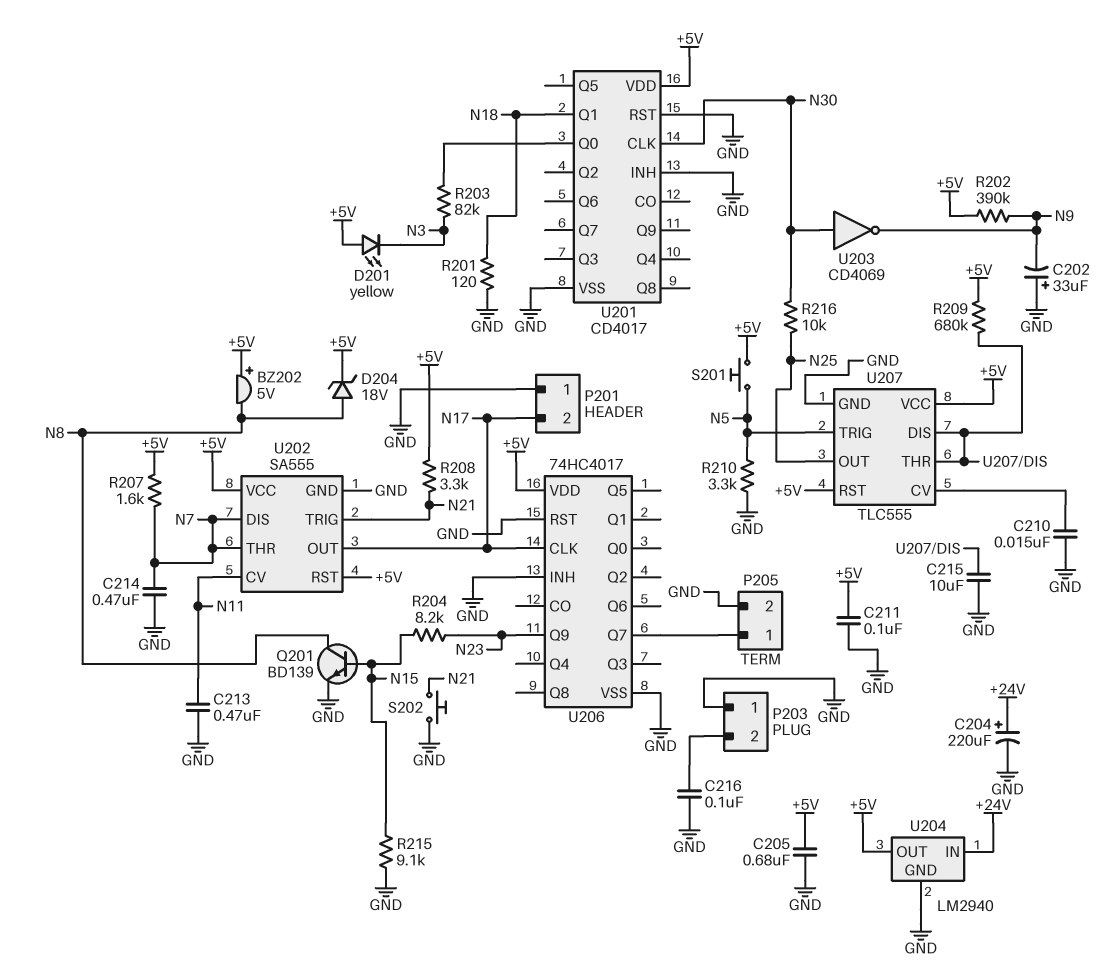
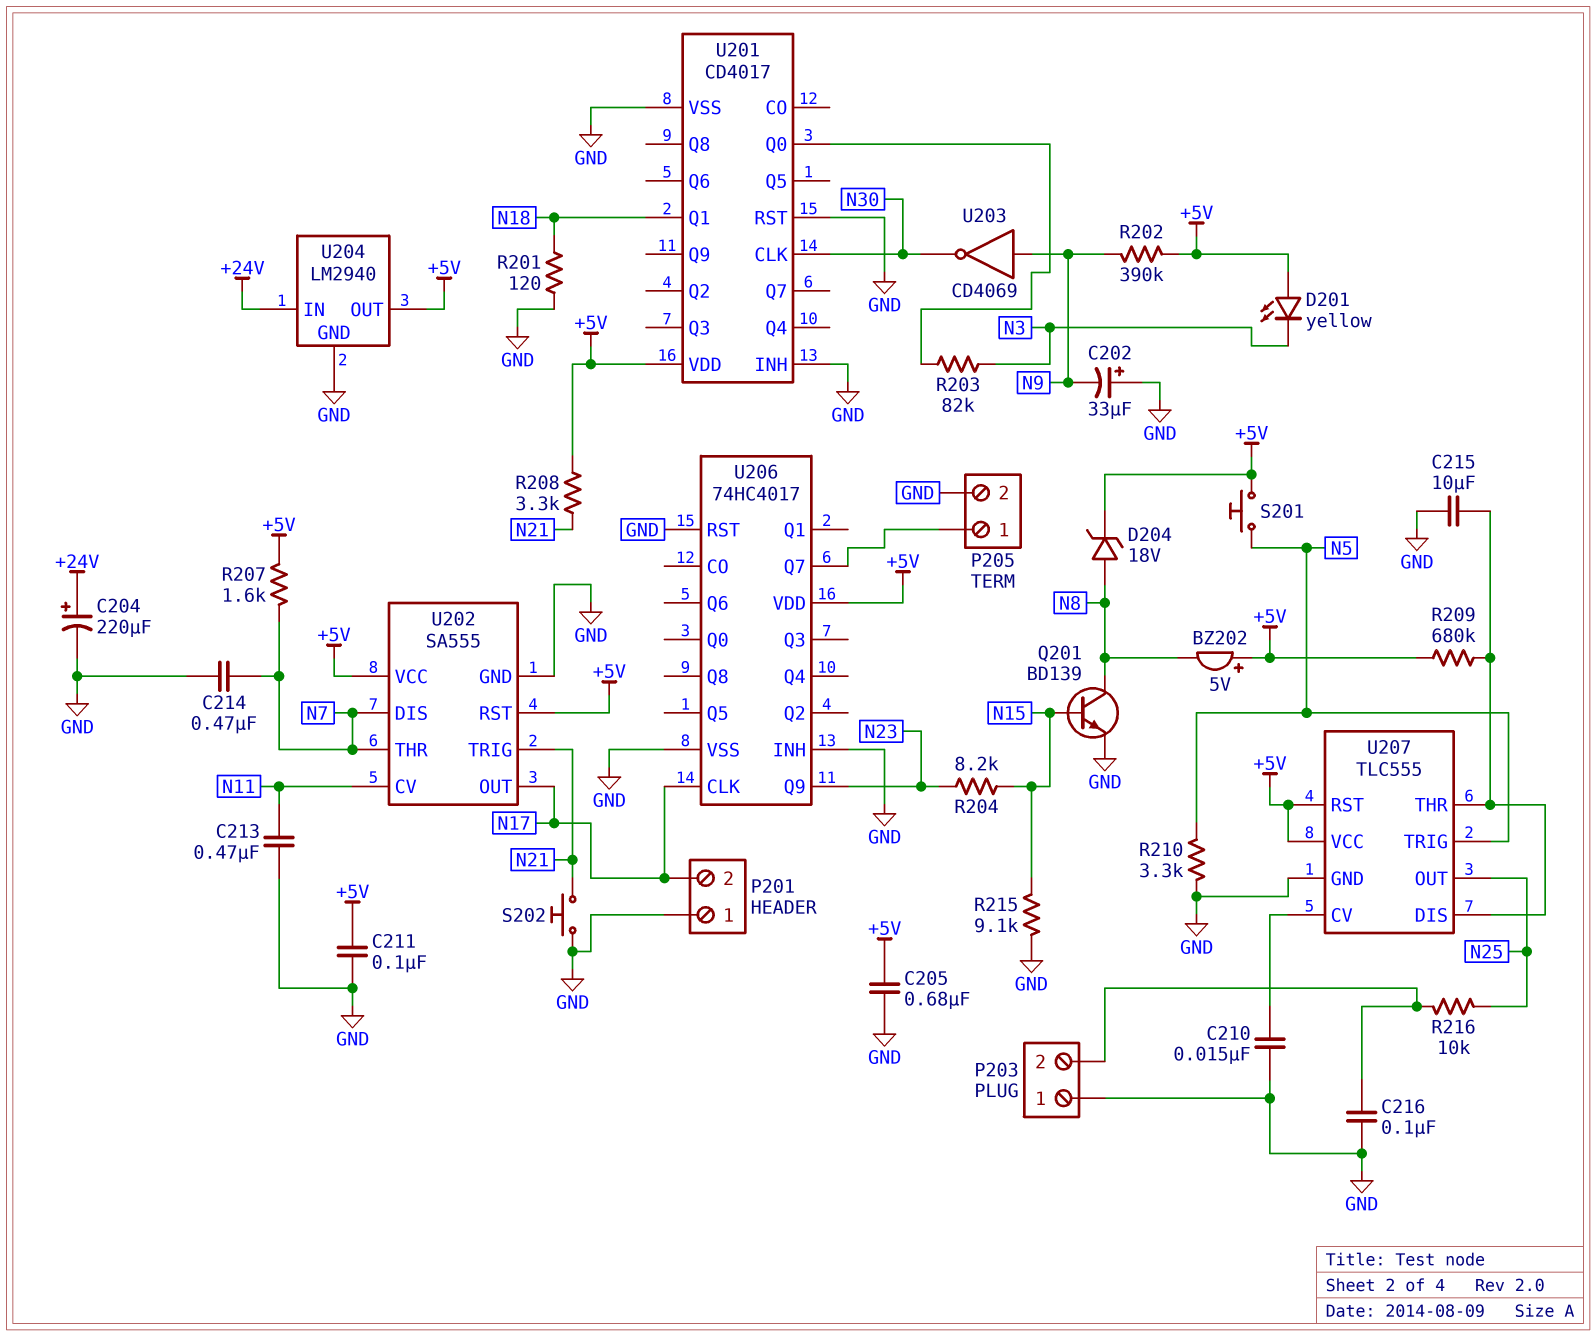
R216: 10k (N25, N30) -> 10k (N25, P203/2)
U203: NOT CD4069 (in N30, out N9) -> NOT CD4069 (in N9, out N30)

